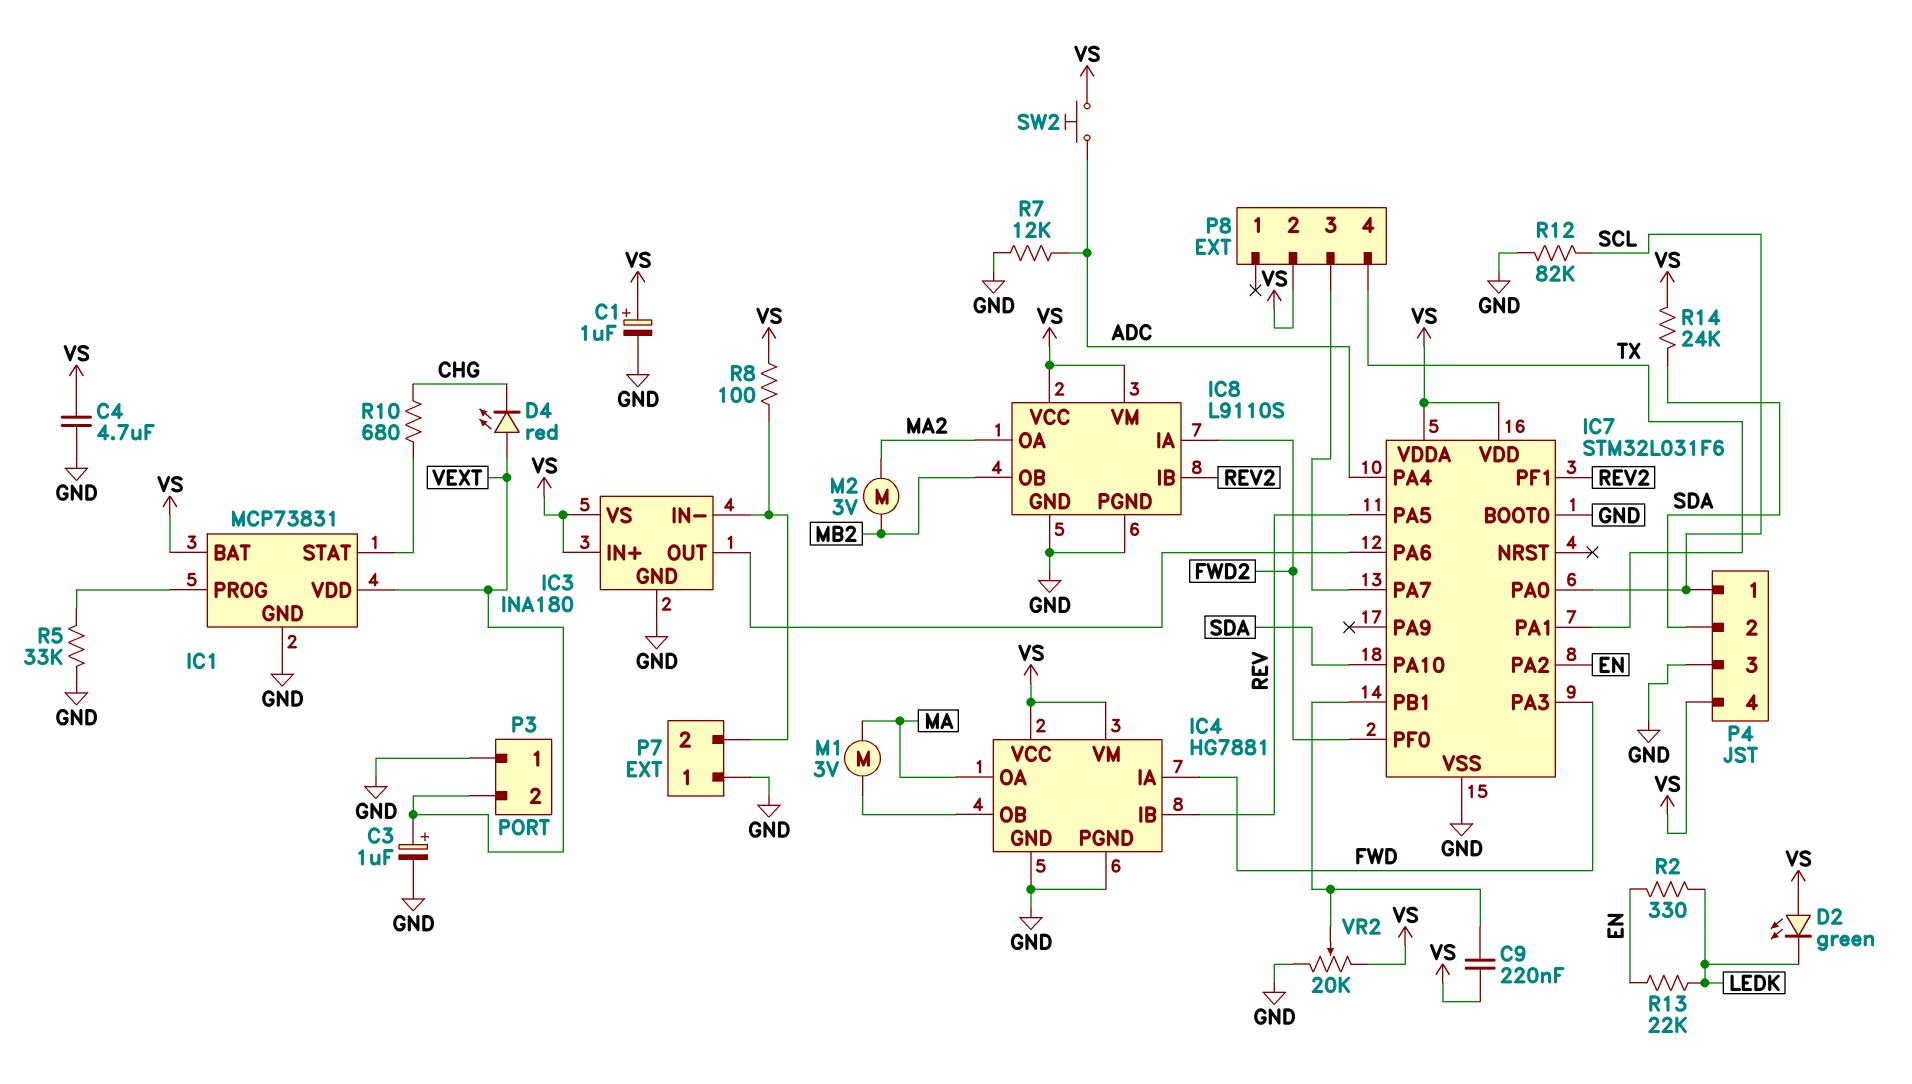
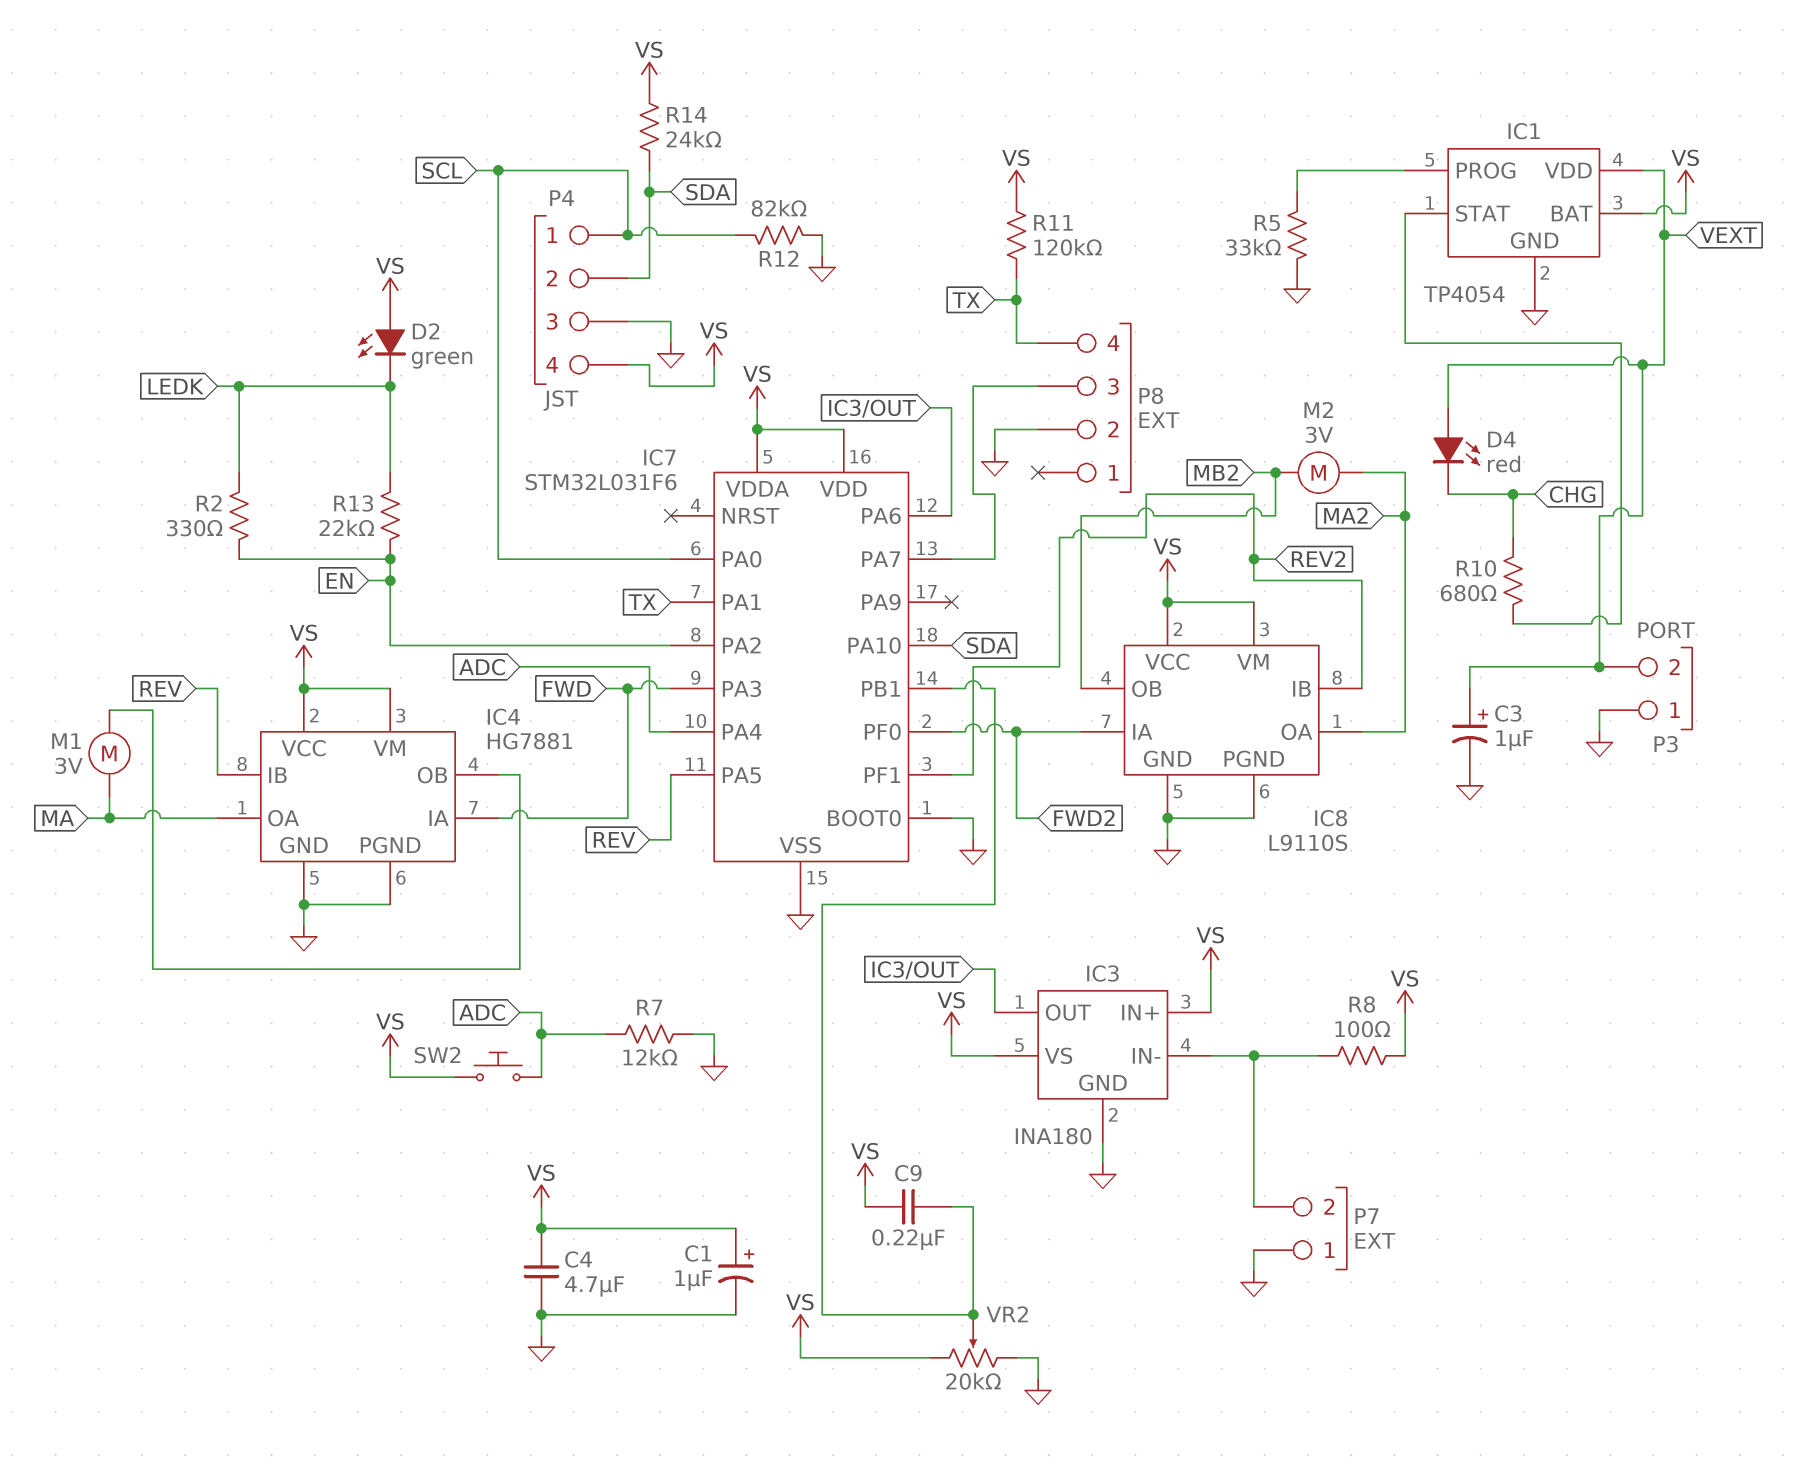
IC1: MCP73831 -> TP4054
P8 pin 2: VS -> GND
R11: none -> 120k (TX, VS)

